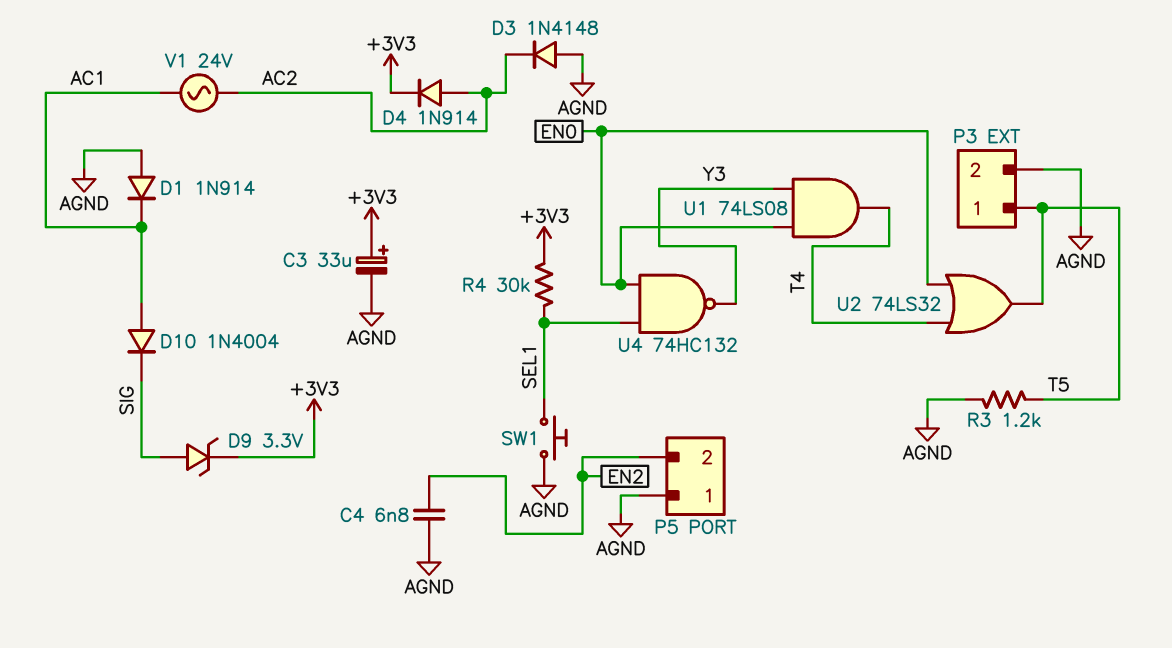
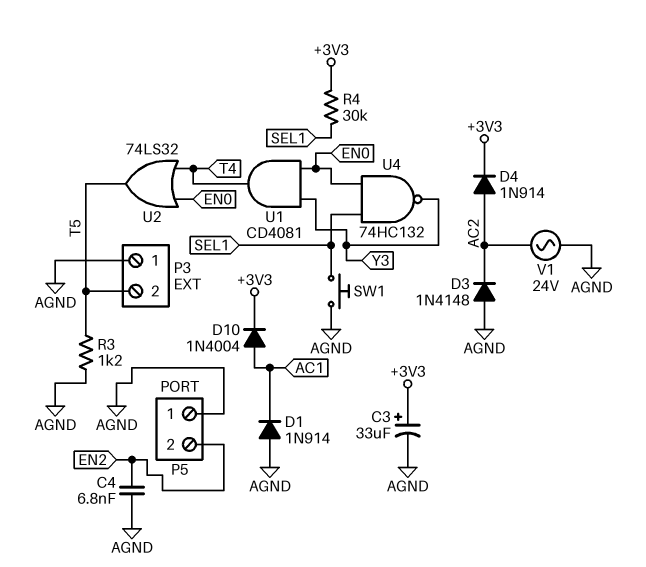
D9: zener 3.3V (A SIG, K +3V3) -> none
D10: diode 1N4004 (A AC1, K SIG) -> diode 1N4004 (A AC1, K +3V3)
P3 pin 1: T5 -> AGND
P3 pin 2: AGND -> T5
U1: AND 74LS08 (in EN0, in Y3, out T4) -> AND CD4081 (in EN0, in Y3, out T4)
V1: AC 24V (AC1, AC2) -> AC 24V (AC2, AGND)

